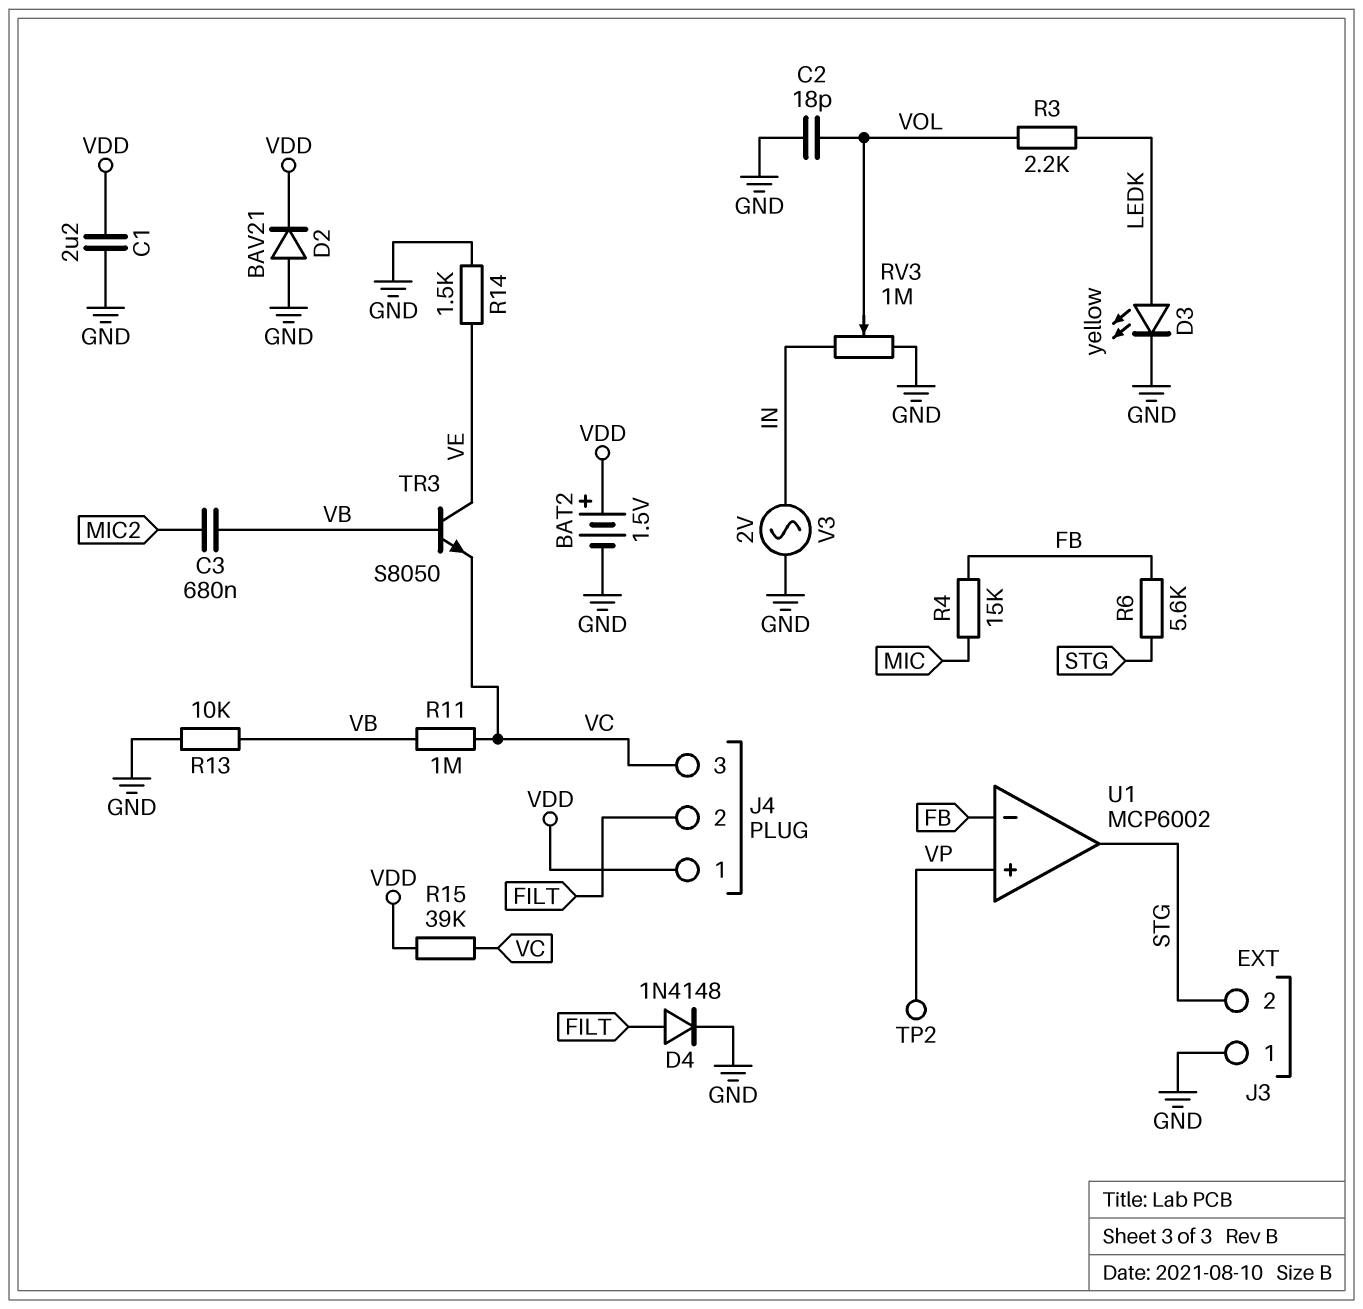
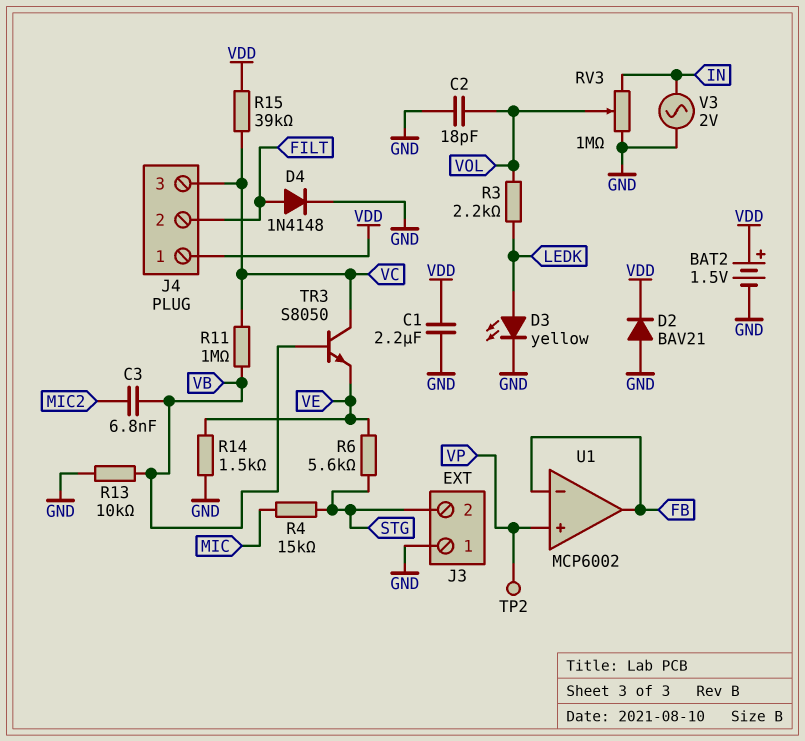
C3: 680nF (MIC2, VB) -> 6.8nF (MIC2, VB)
R4: 15k (FB, MIC) -> 15k (MIC, STG)
R6: 5.6k (FB, STG) -> 5.6k (STG, VE)
TR3: NPN S8050 (B VB, C VE, E VC) -> NPN S8050 (B VB, C VC, E VE)
U1 pin out: STG -> FB

